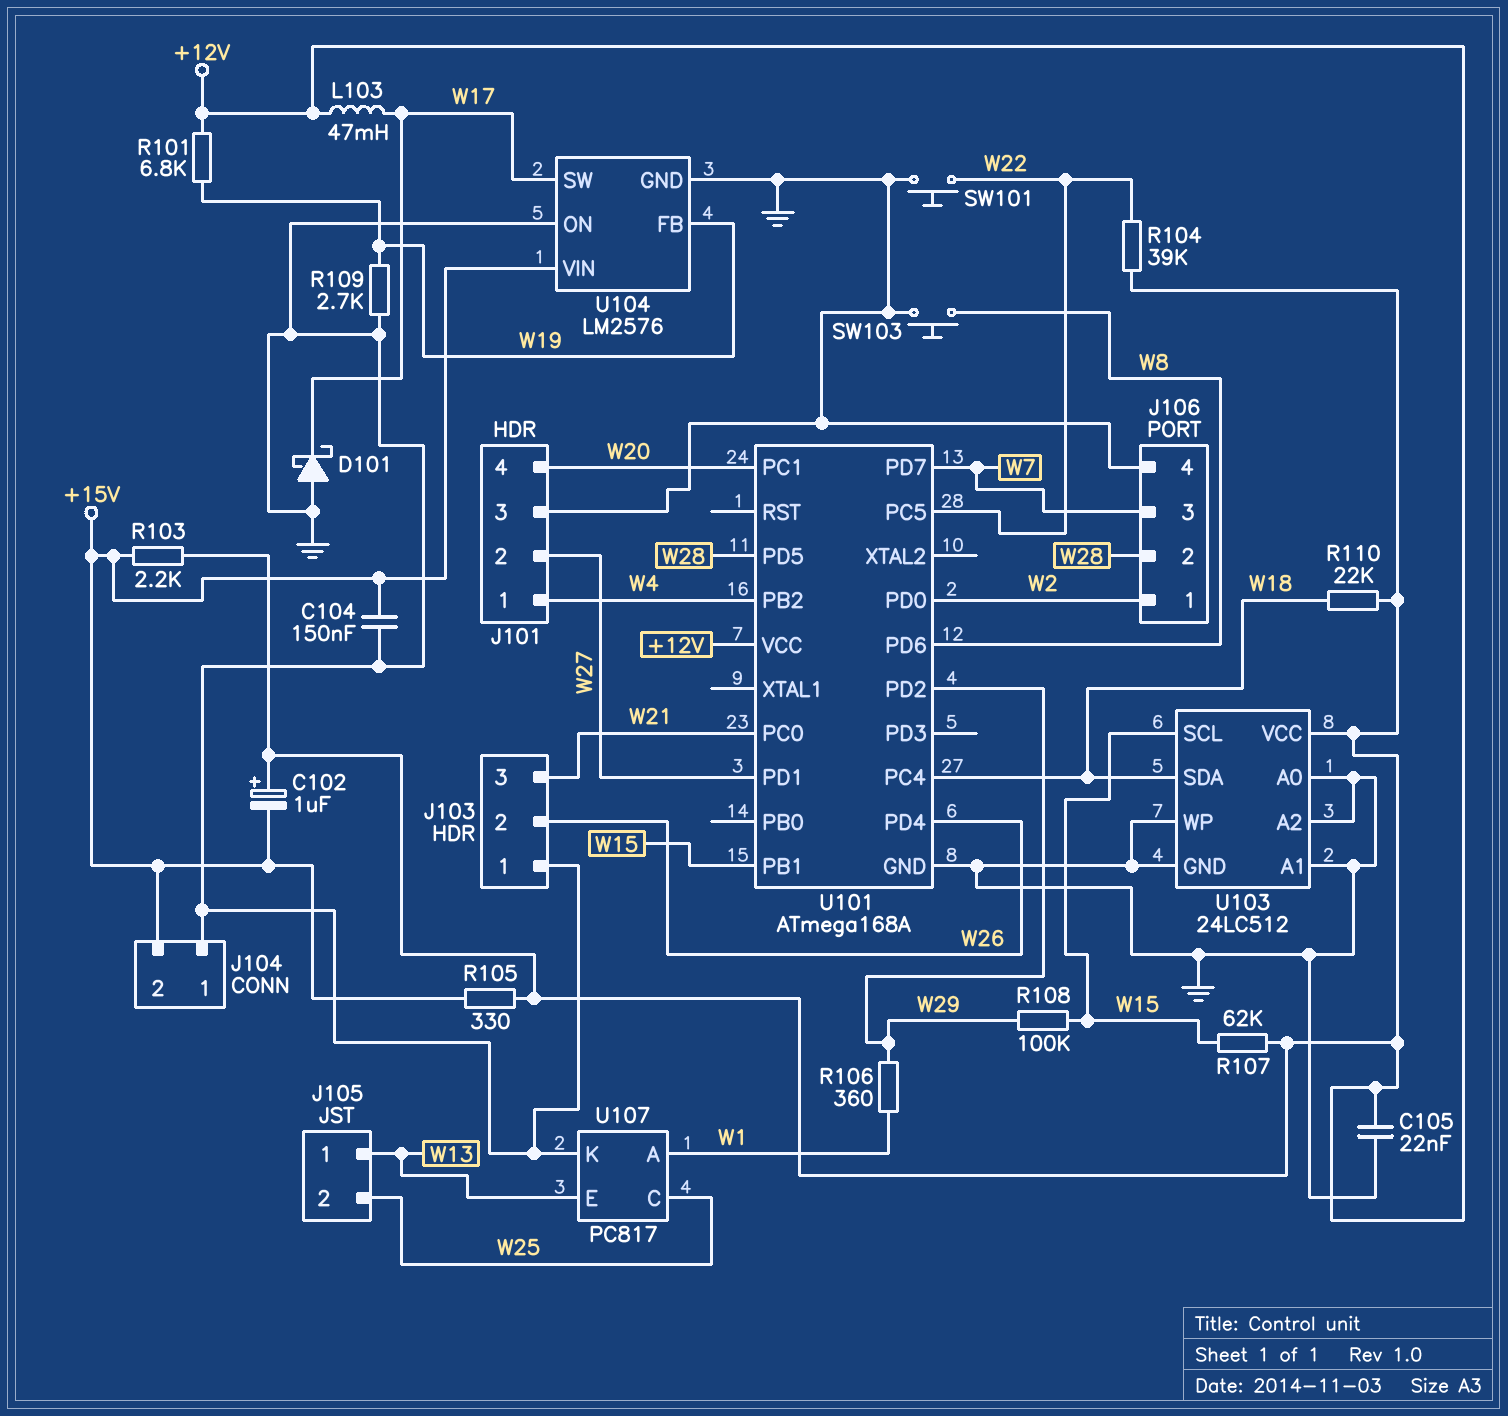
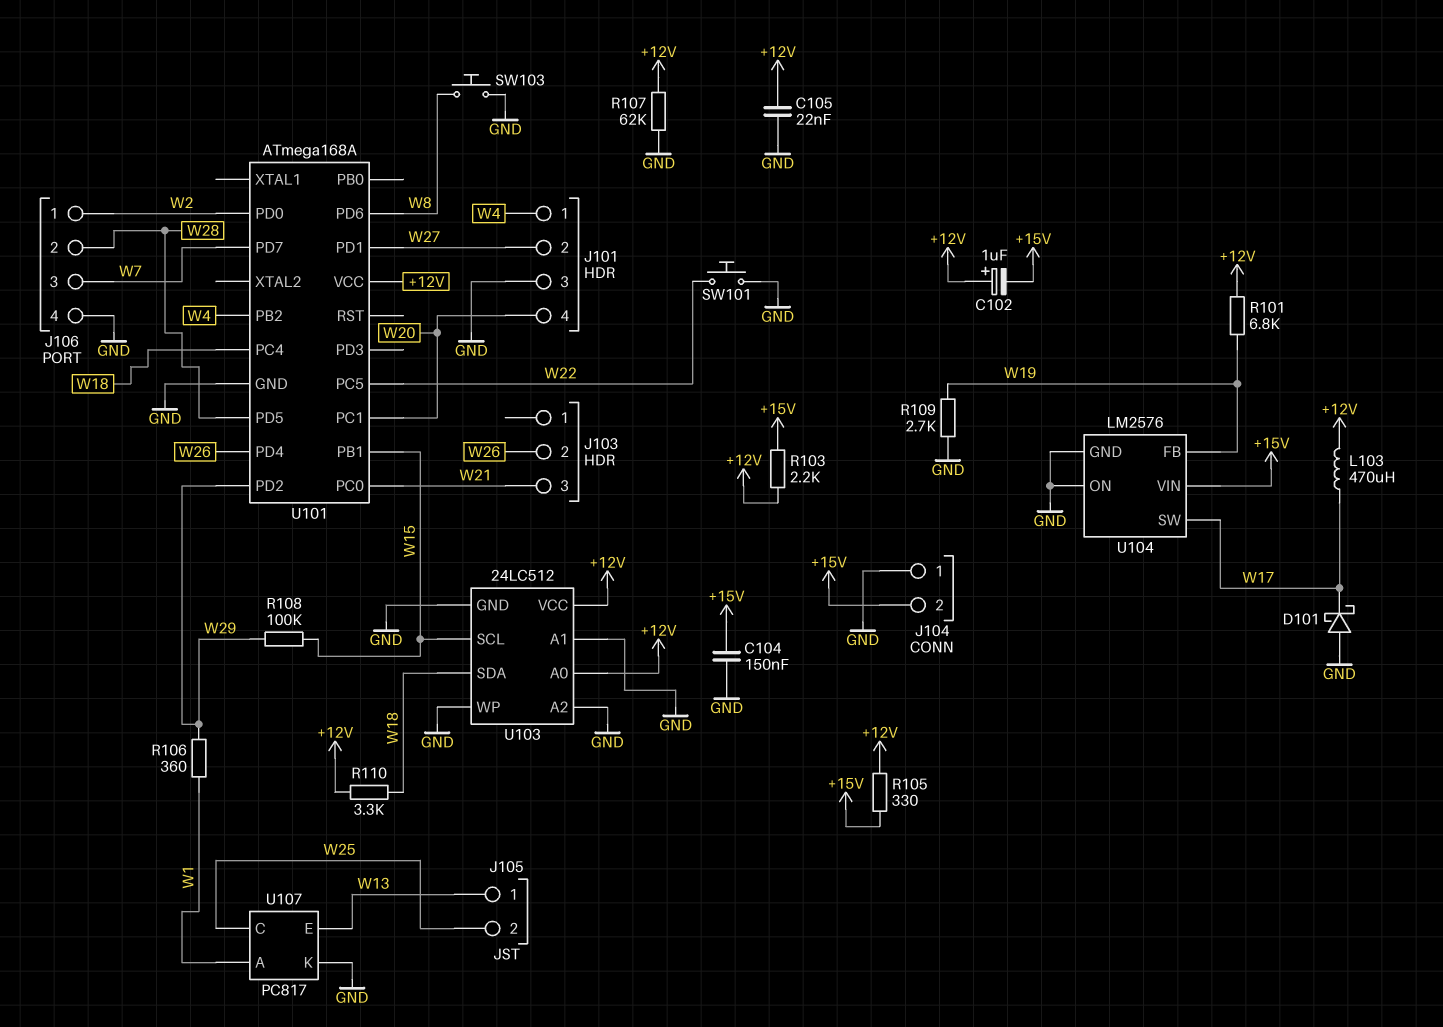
J103 pin 1: GND -> none
L103: 47mH (+12V, W17) -> 470uH (+12V, W17)
R104: 39k (+12V, W22) -> none
R107: 62k (+12V, W15) -> 62k (+12V, GND)
R110: 22k (+12V, W18) -> 3.3k (+12V, W18)
U103 pin A0: GND -> +12V

